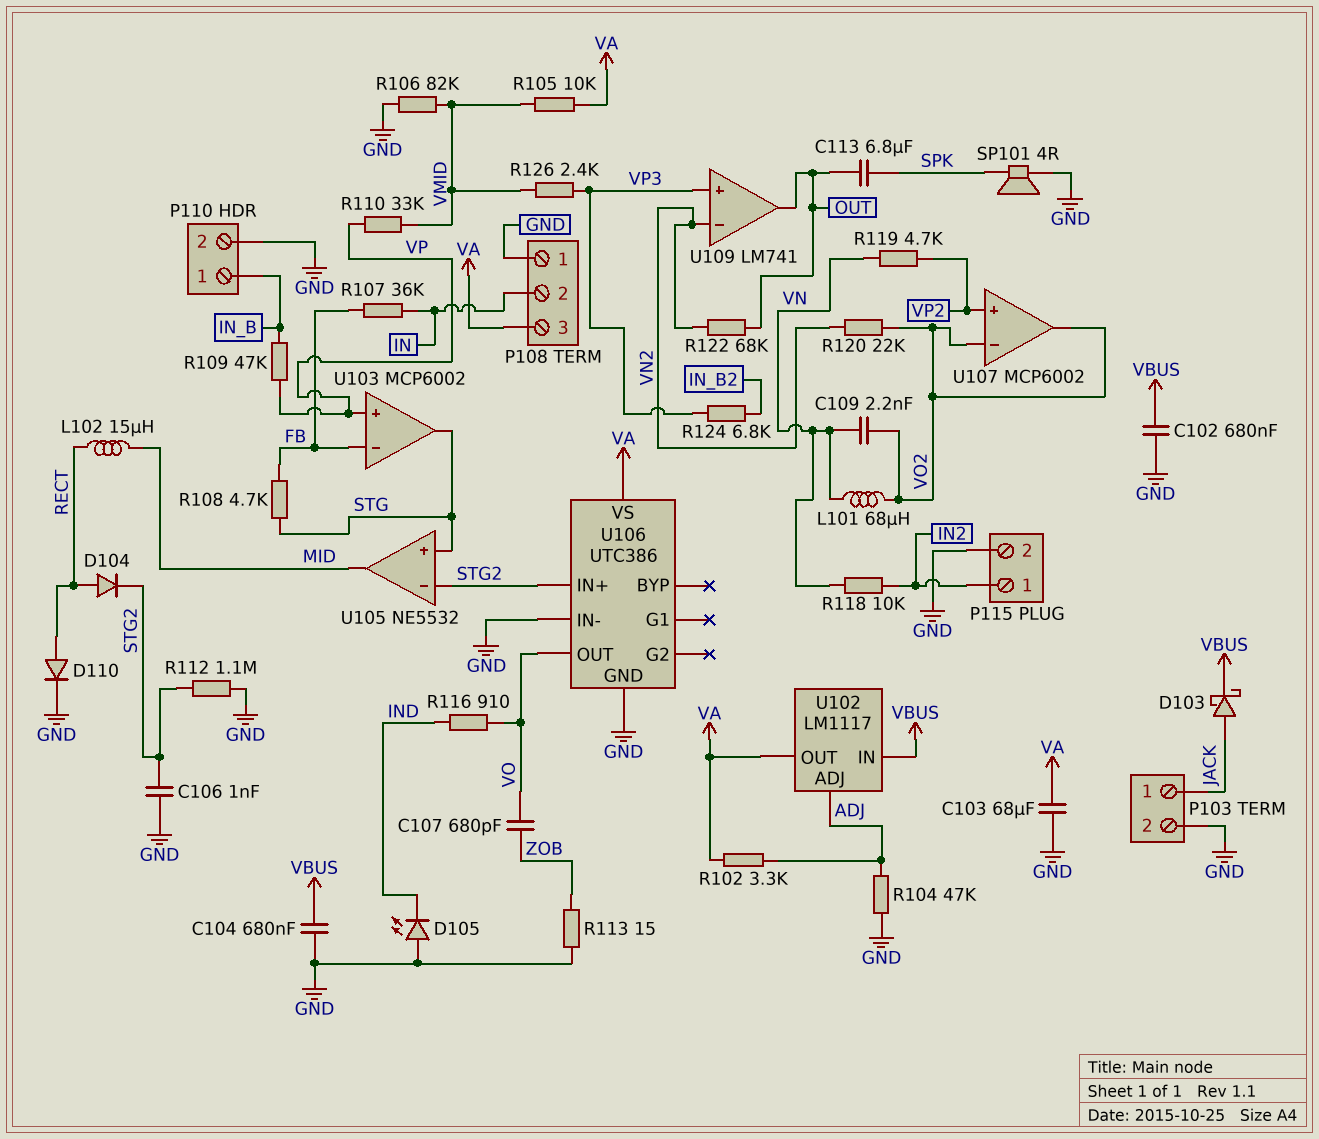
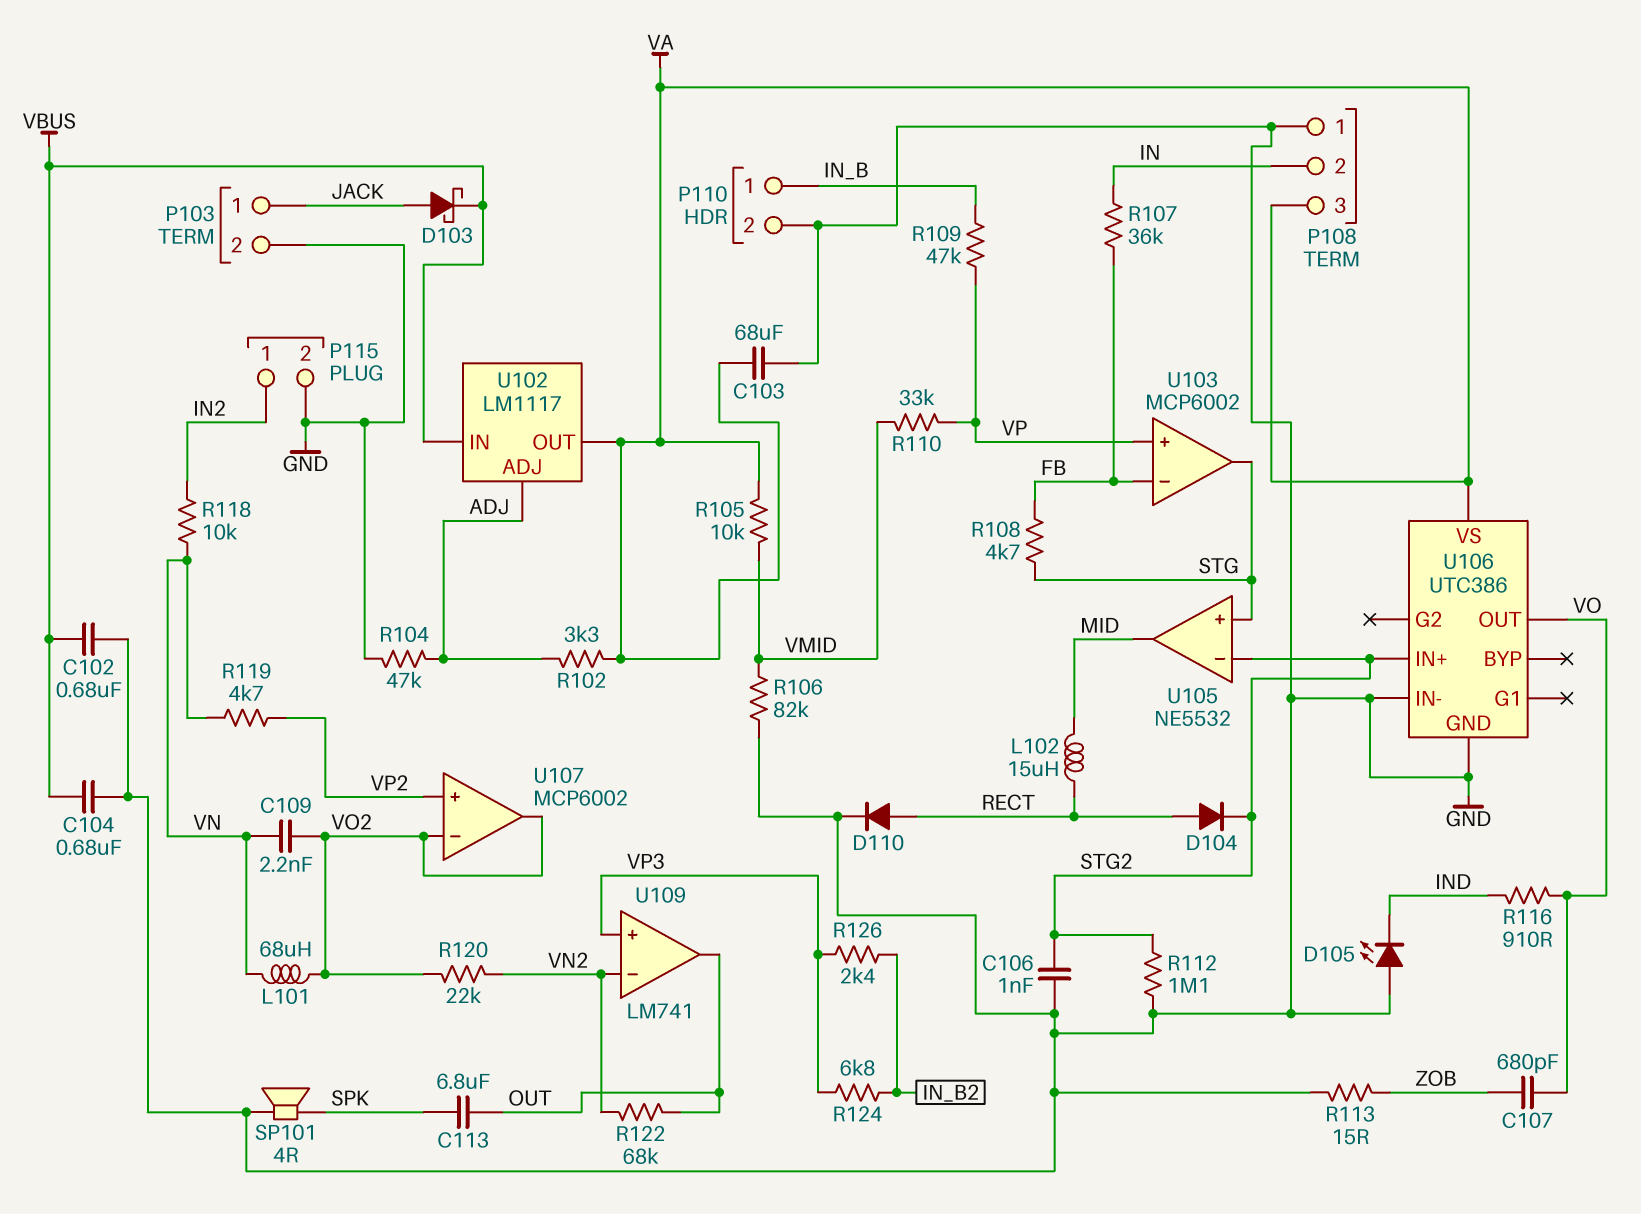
R126: 2.4k (VMID, VP3) -> 2.4k (IN_B2, VP3)

